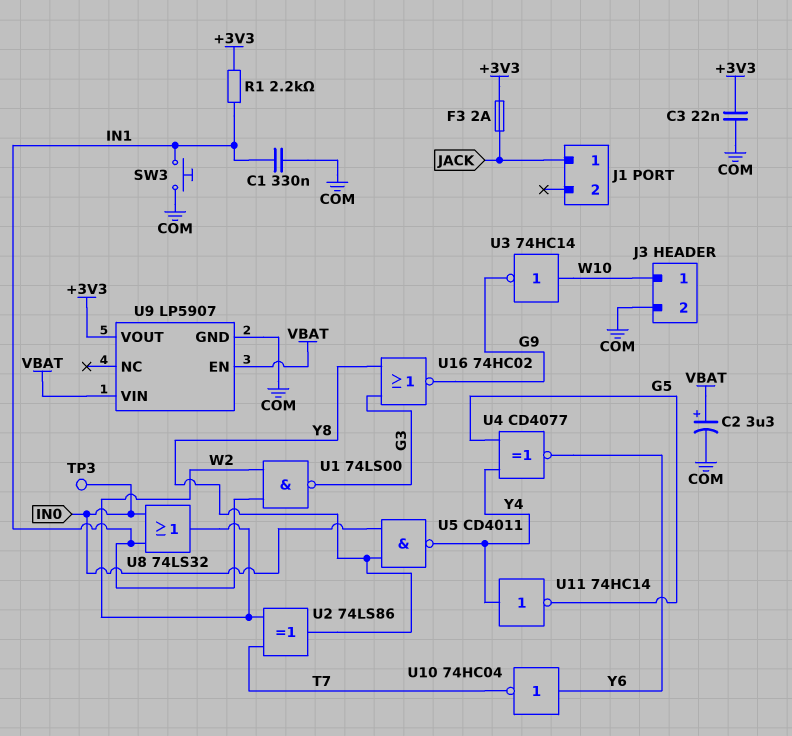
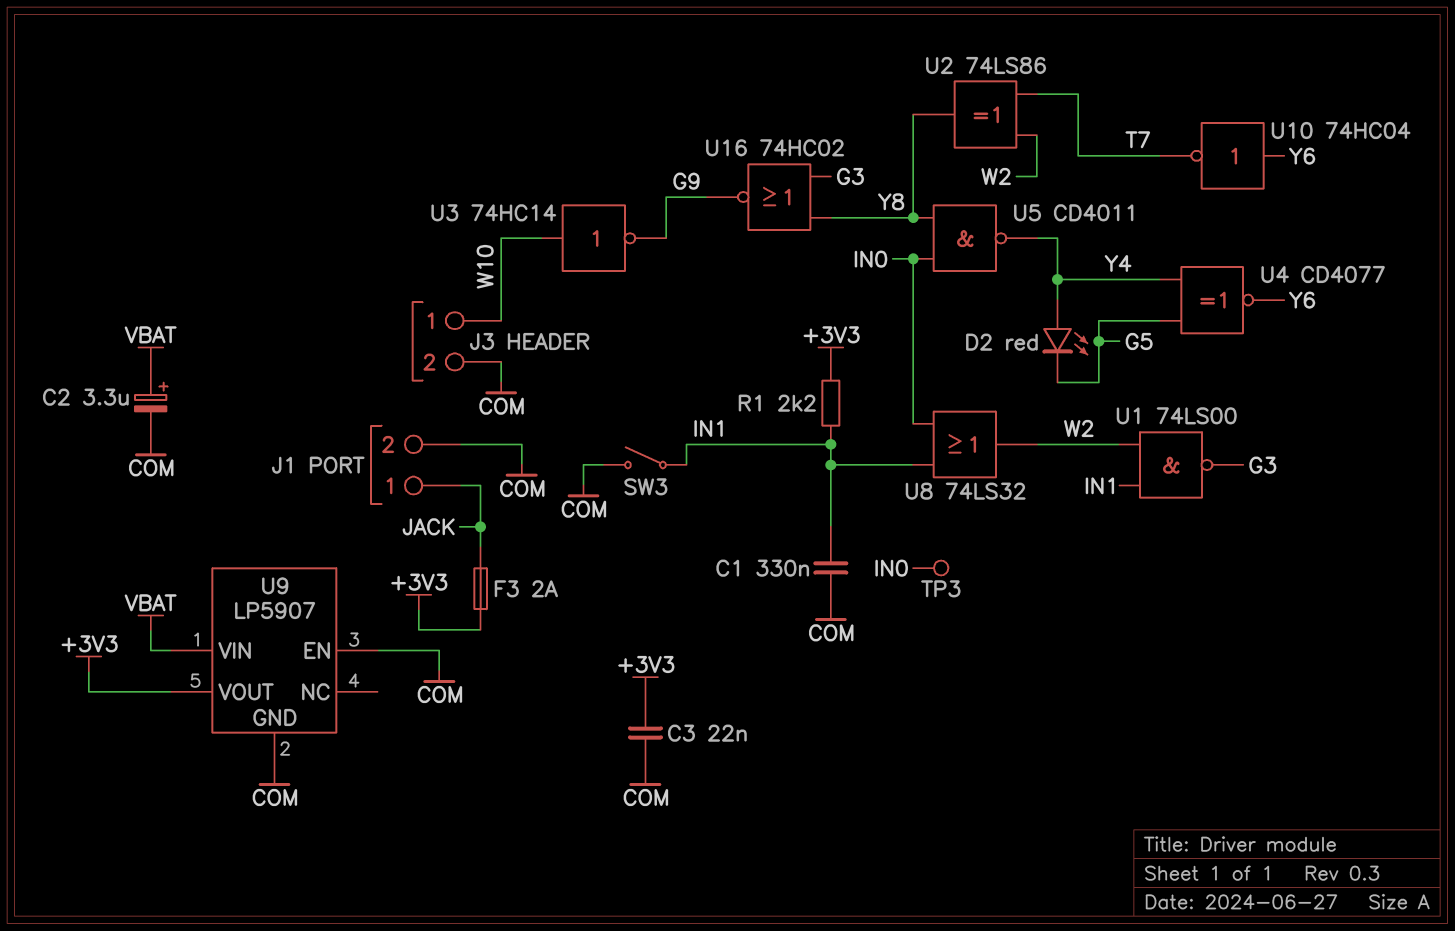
D2: none -> LED red (A Y4, K G5)
J1 pin 2: none -> COM
SW3: button (COM, IN1) -> switch (COM, IN1)
U9 pin EN: VBAT -> COM
U11: NOT 74HC14 (in Y4, out G5) -> none

